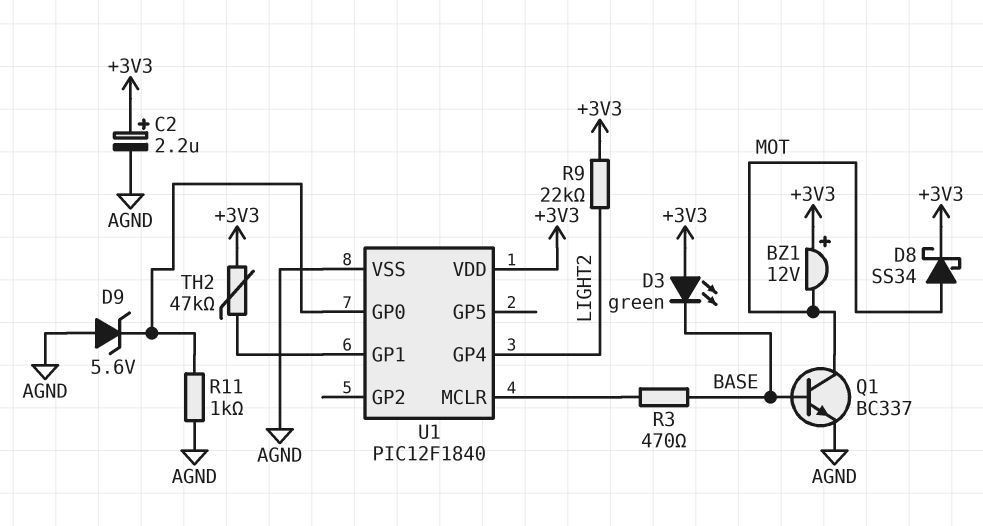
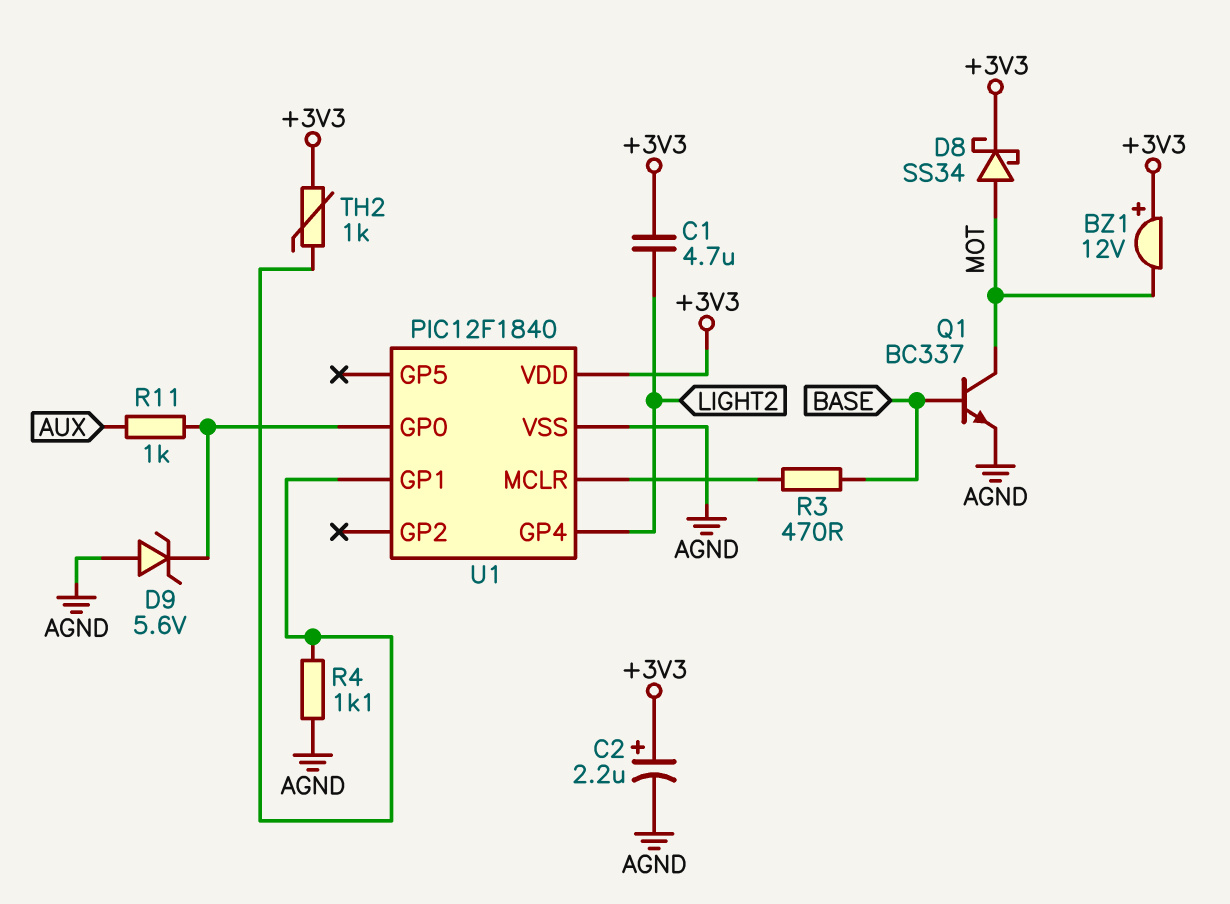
C1: none -> 4.7uF (+3V3, LIGHT2)
D3: LED green (A +3V3, K BASE) -> none
R4: none -> 1.1k (AGND, U1/GP1)
R9: 22k (+3V3, LIGHT2) -> none
R11: 1k (AGND, U1/GP0) -> 1k (AUX, U1/GP0)
TH2: 47k (+3V3, U1/GP1) -> 1k (+3V3, U1/GP1)

